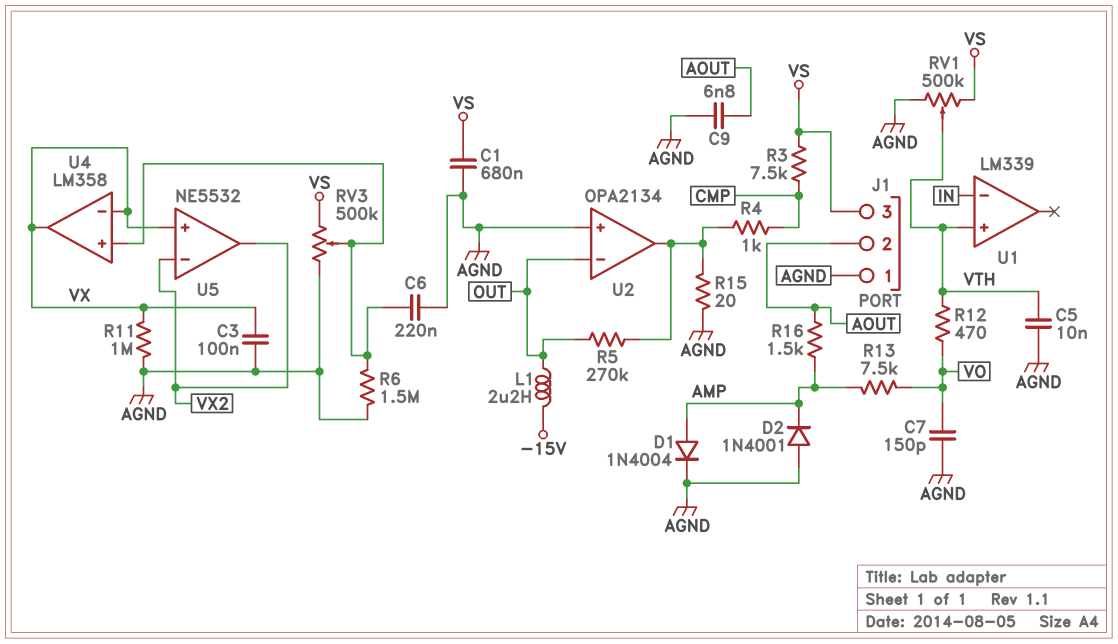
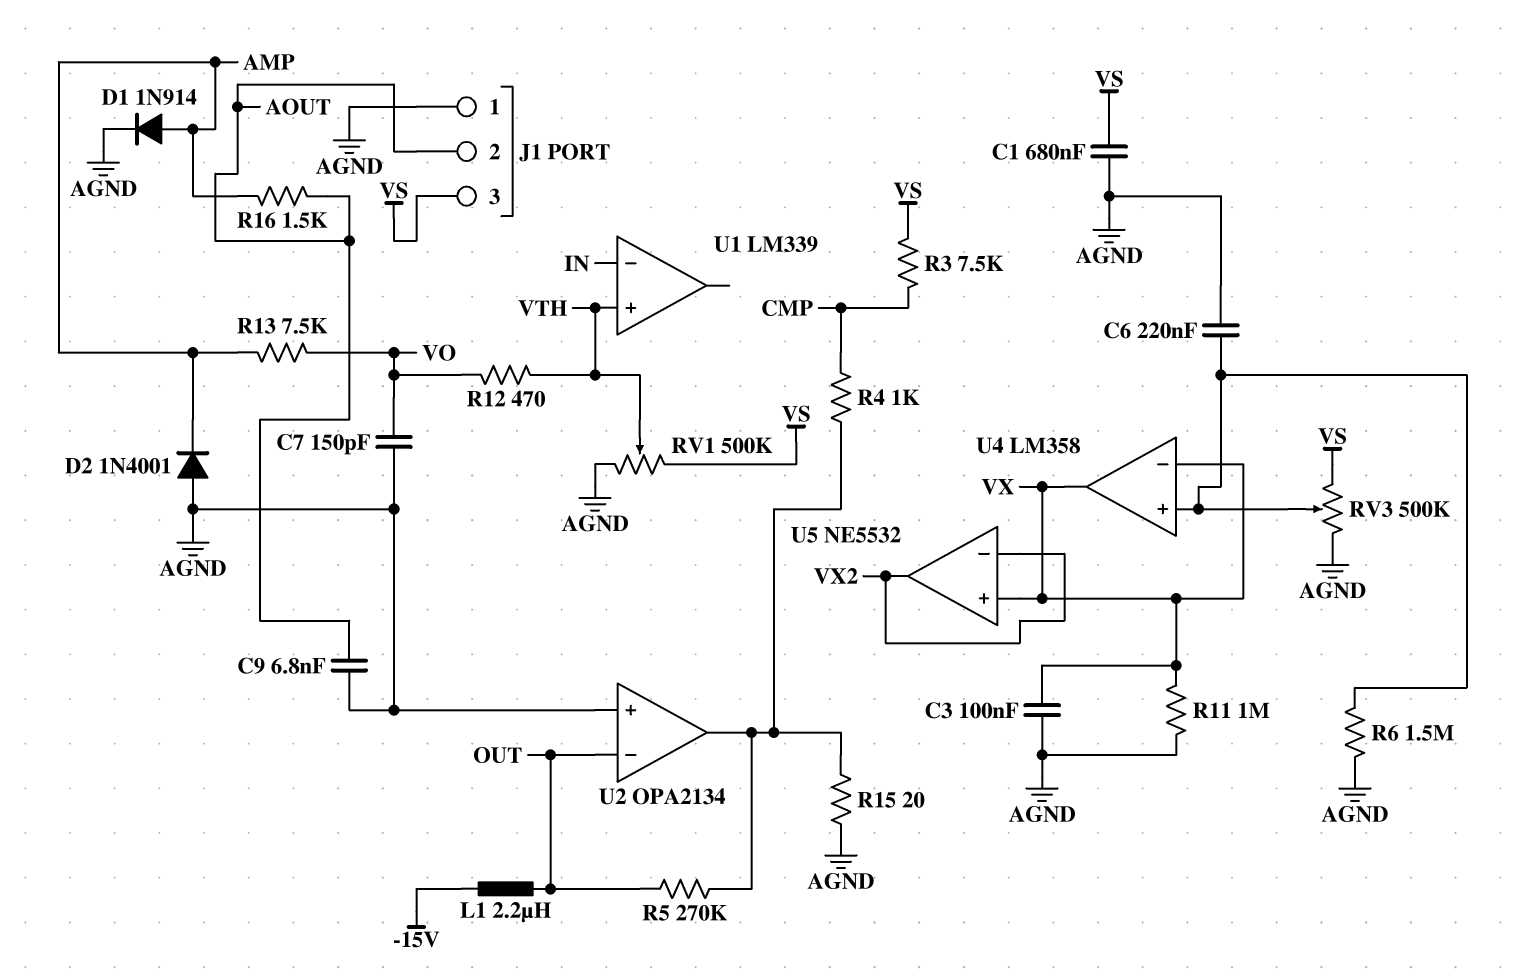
C5: 10nF (AGND, VTH) -> none
D1: diode 1N4004 (A AMP, K AGND) -> diode 1N914 (A AMP, K AGND)

